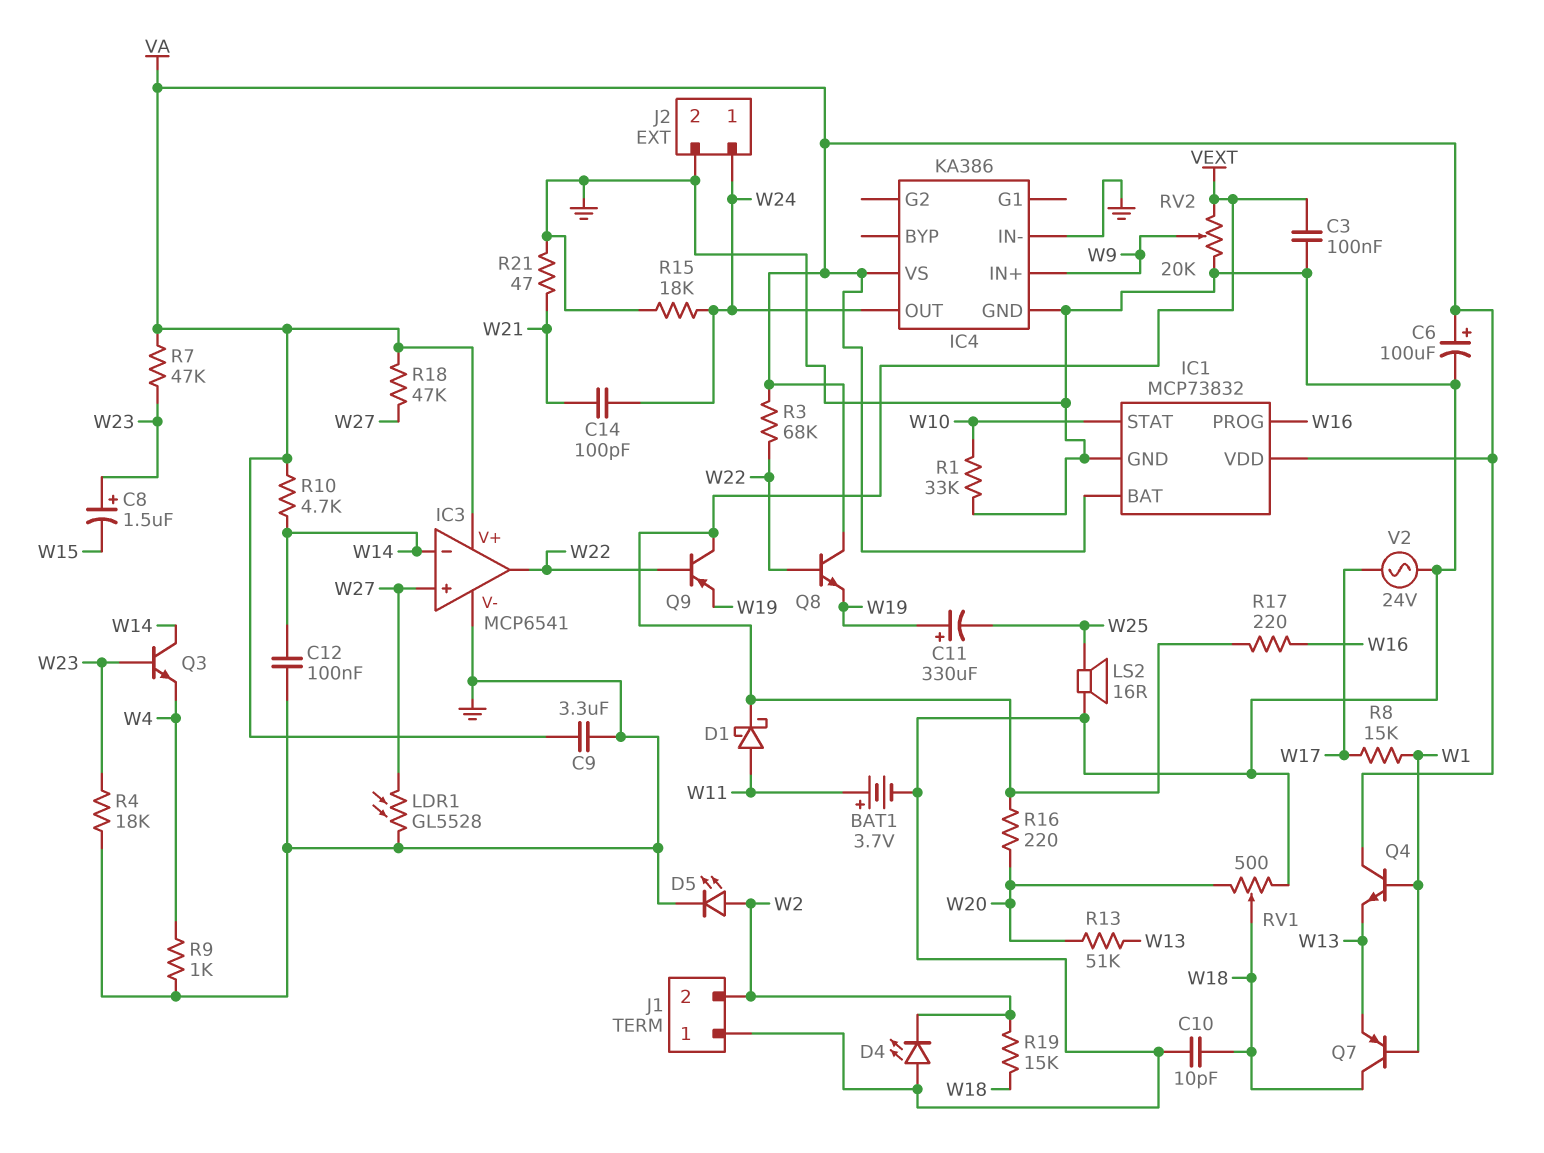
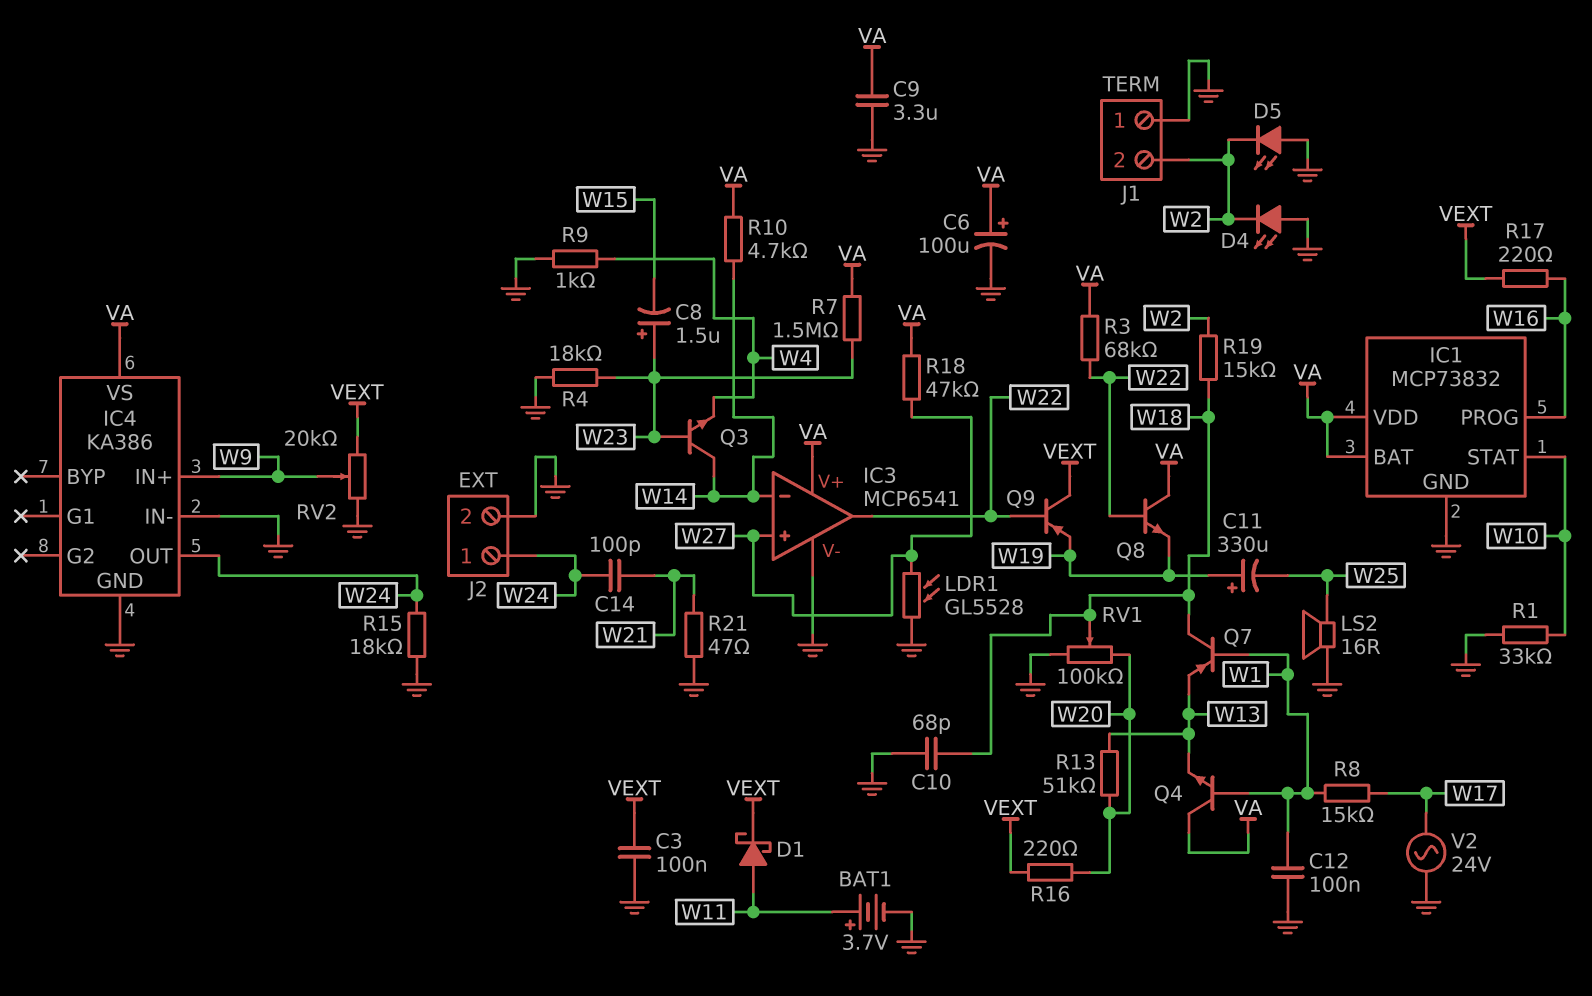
C10: 10pF (GND, W18) -> 68pF (GND, W18)
C12: 100nF (GND, W14) -> 100nF (GND, W1)
D5: LED (A W2, K GND) -> LED (A GND, K W2)
R7: 47k (VA, W23) -> 1.5M (VA, W23)
RV1: 500 (GND, W20, wiper W18) -> 100k (GND, W20, wiper W18)

